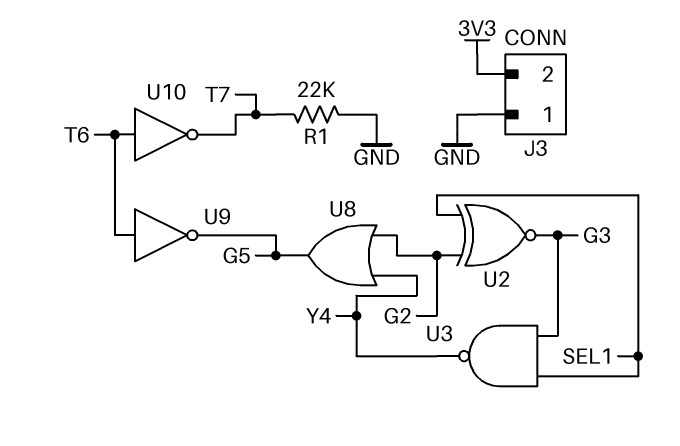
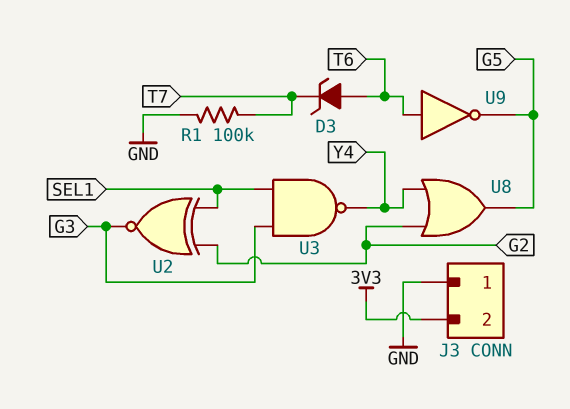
D3: none -> zener (A T6, K T7)
R1: 22k (GND, T7) -> 100k (GND, T7)
U10: NOT (in T6, out T7) -> none

